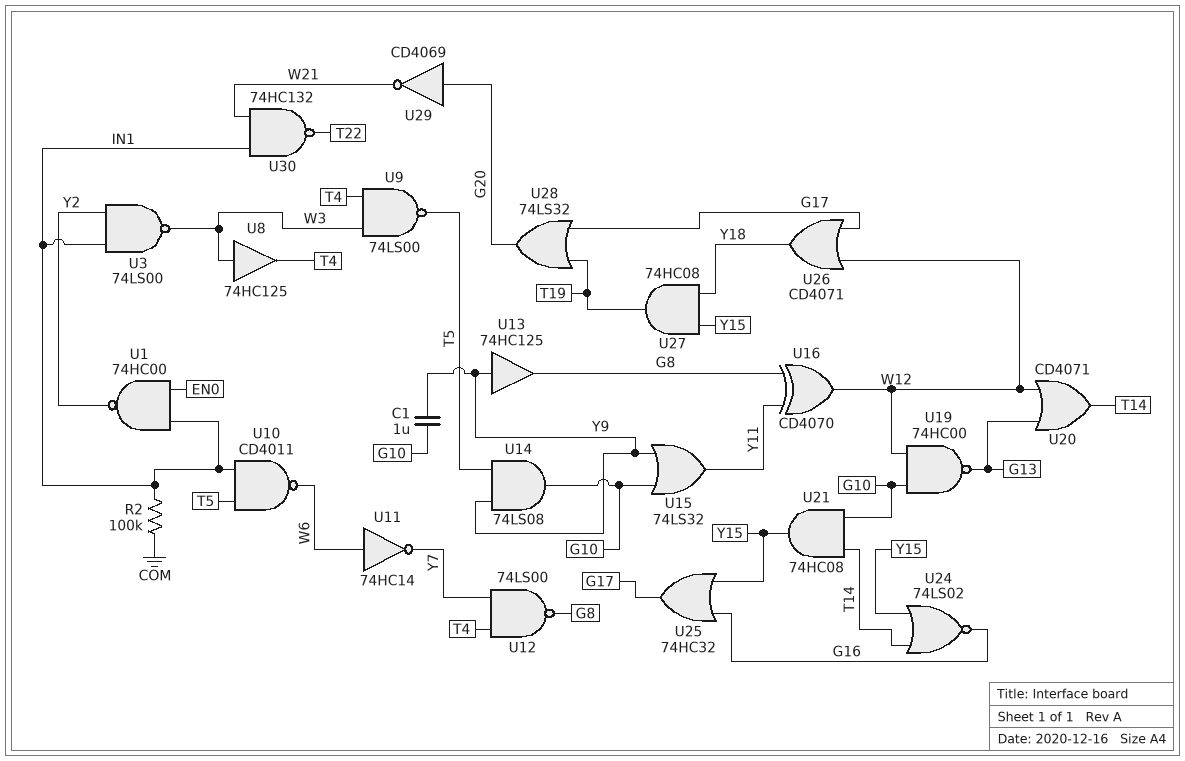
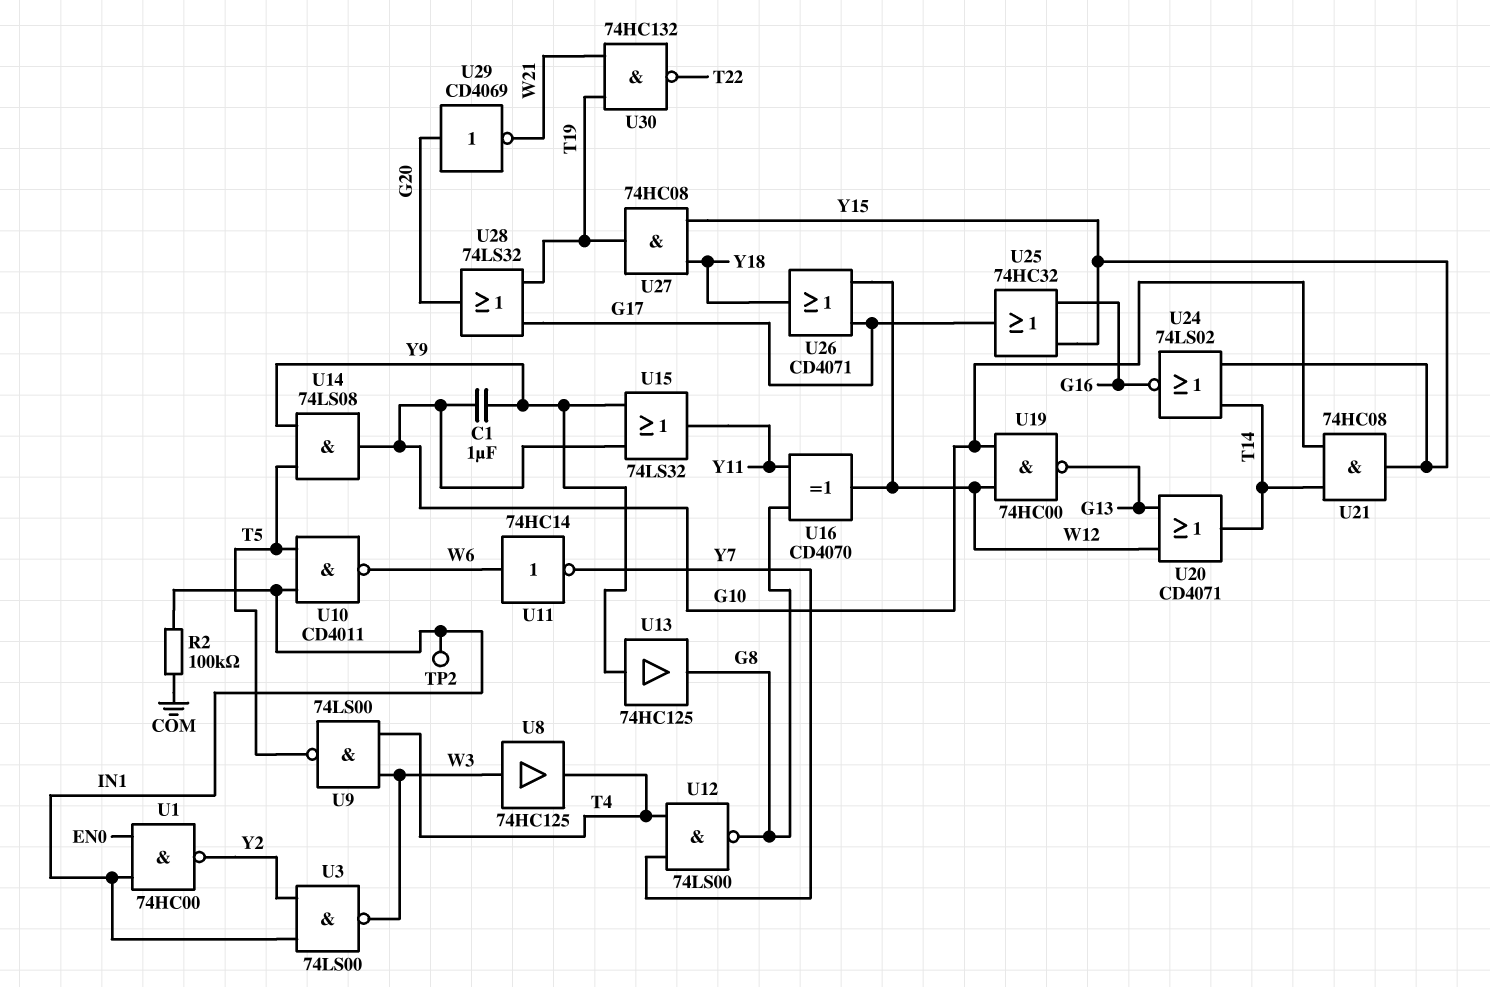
TP2: none -> test point (IN1)
U30: NAND 74HC132 (in IN1, in W21, out T22) -> NAND 74HC132 (in T19, in W21, out T22)

